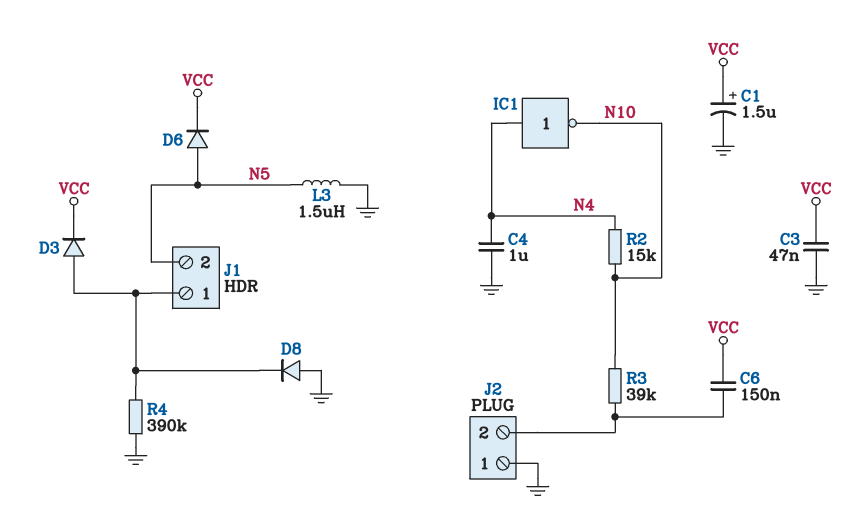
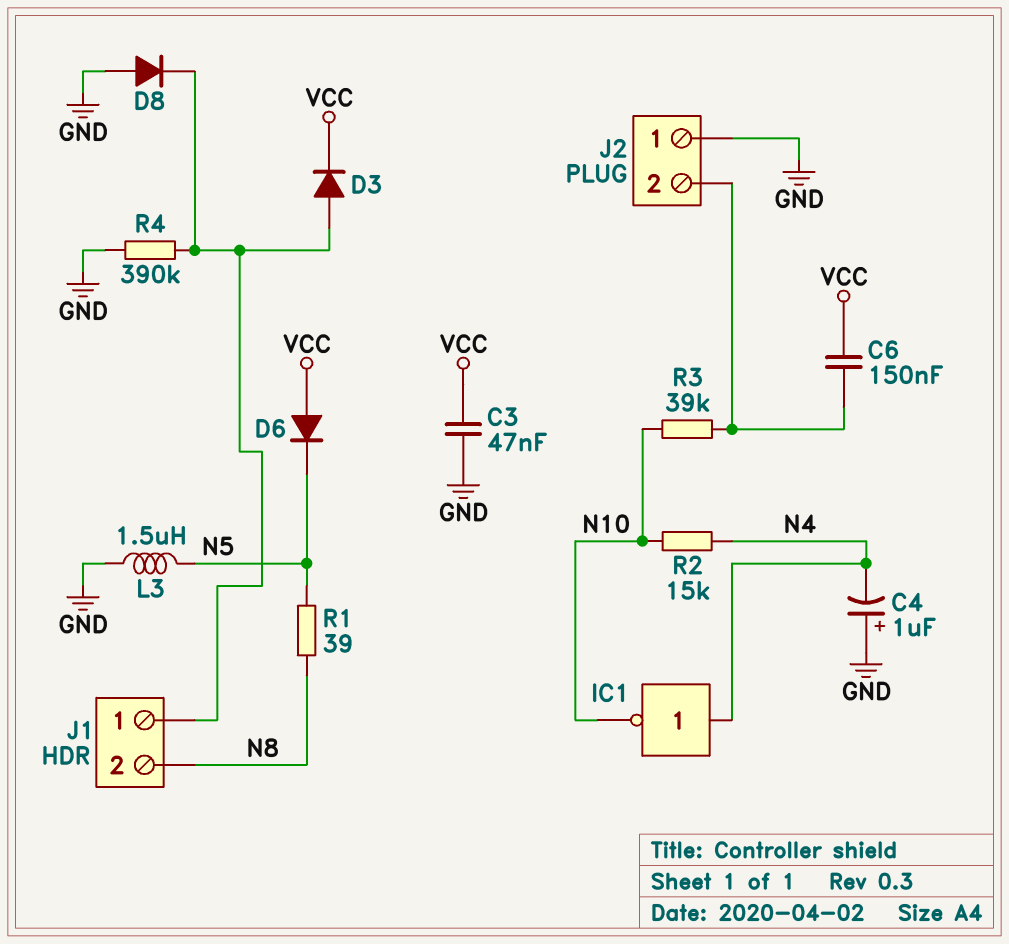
C1: 1.5uF (plus VCC, minus GND) -> none
C4: 1uF (GND, N4) -> 1uF (plus GND, minus N4)
D6: diode (A N5, K VCC) -> diode (A VCC, K N5)
J1 pin 2: N5 -> N8
R1: none -> 39 (N5, N8)

